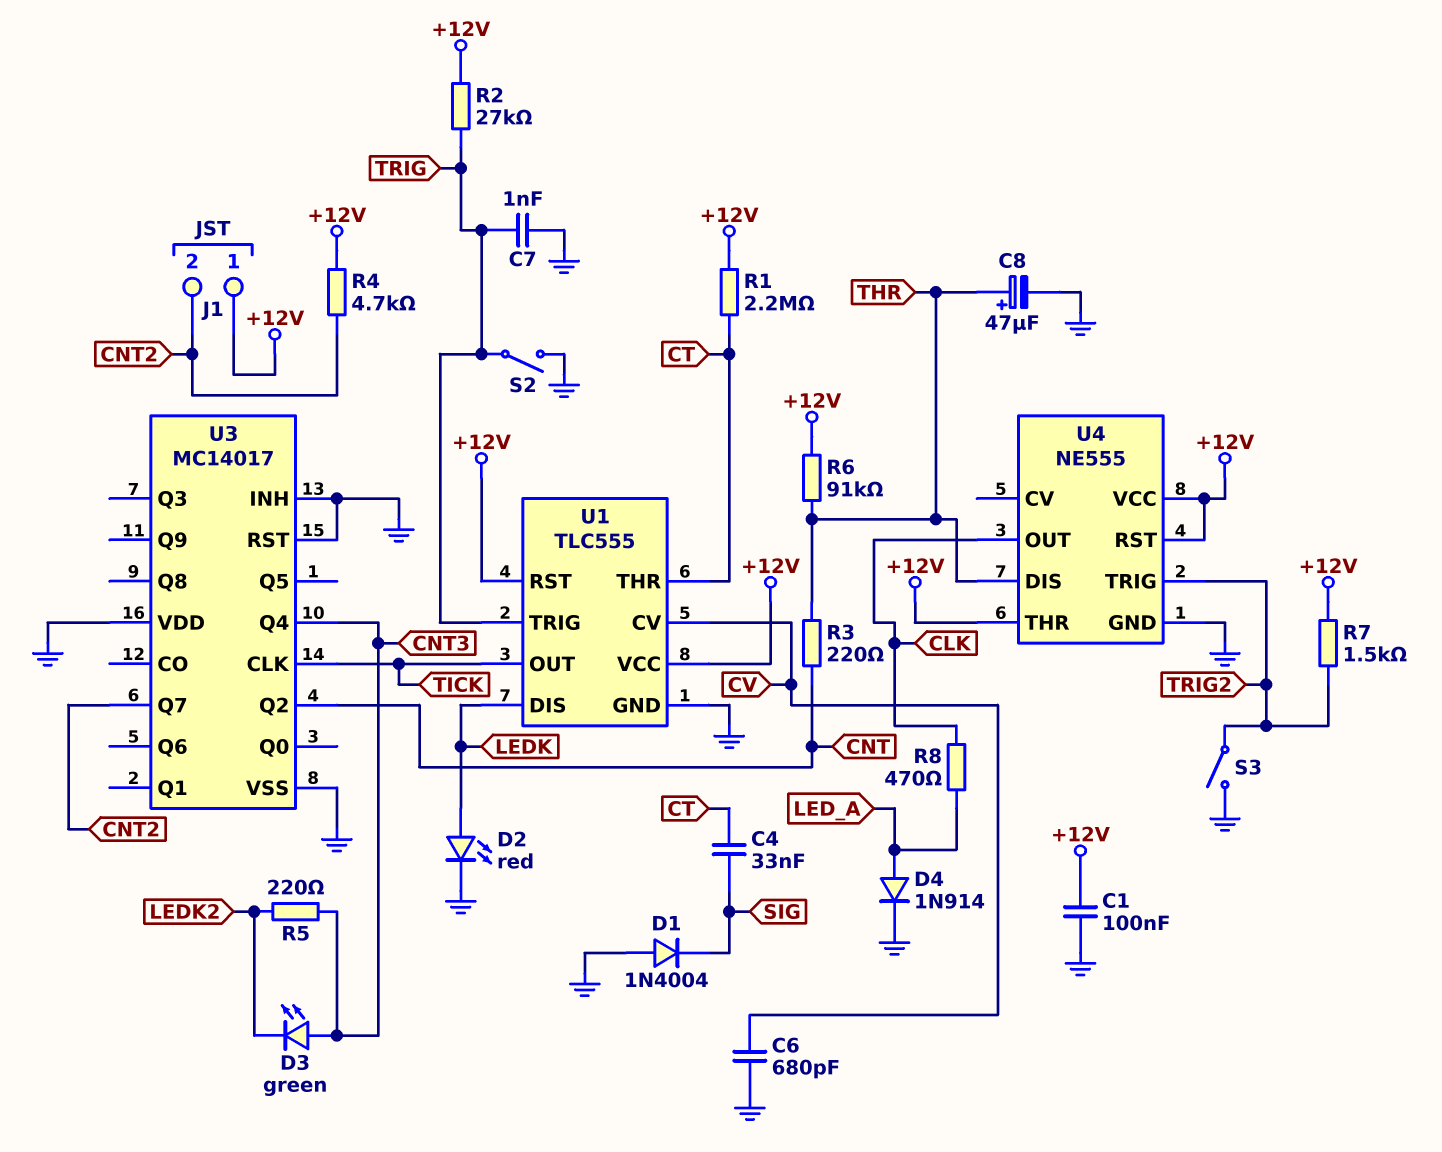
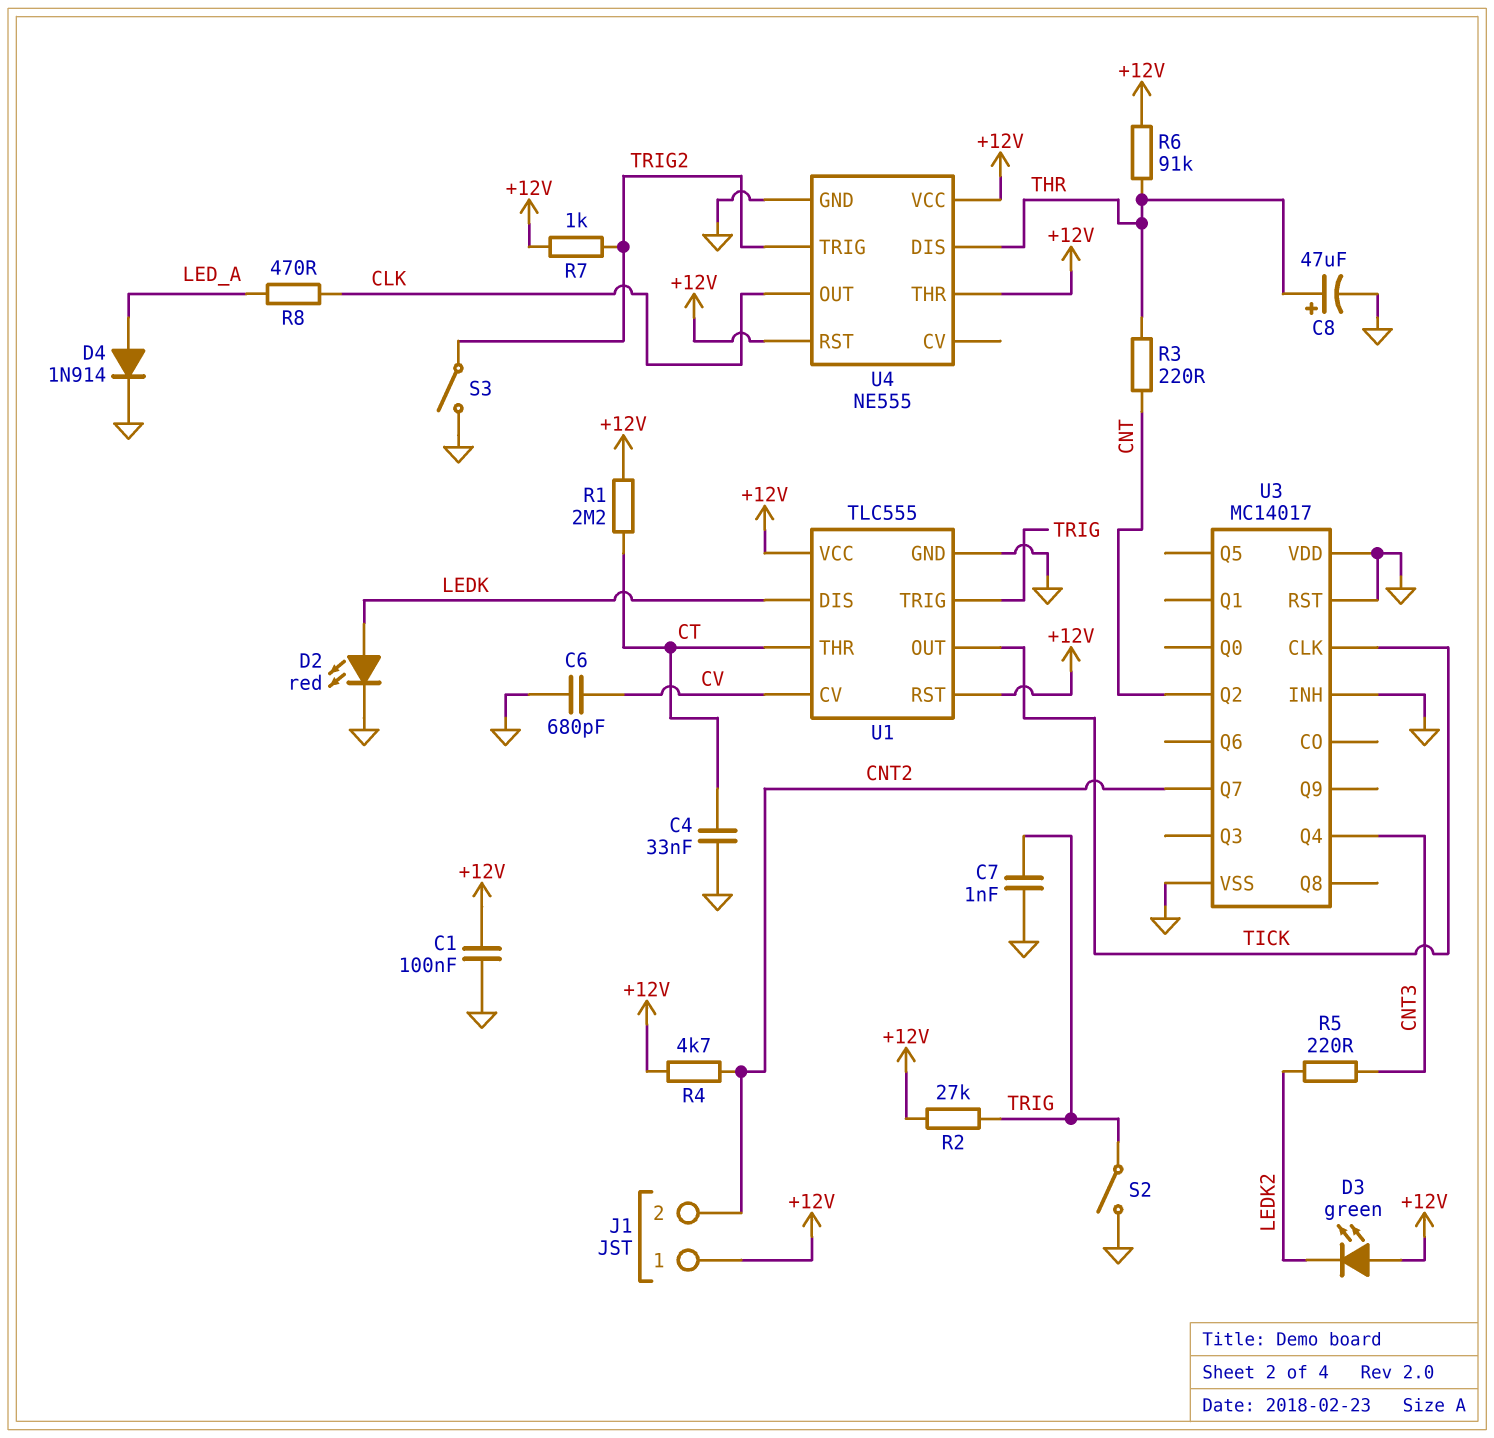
C4: 33nF (CT, SIG) -> 33nF (CT, GND)
D1: diode 1N4004 (A GND, K SIG) -> none
D3: LED green (A CNT3, K LEDK2) -> LED green (A +12V, K LEDK2)
R7: 1.5k (+12V, TRIG2) -> 1k (+12V, TRIG2)

